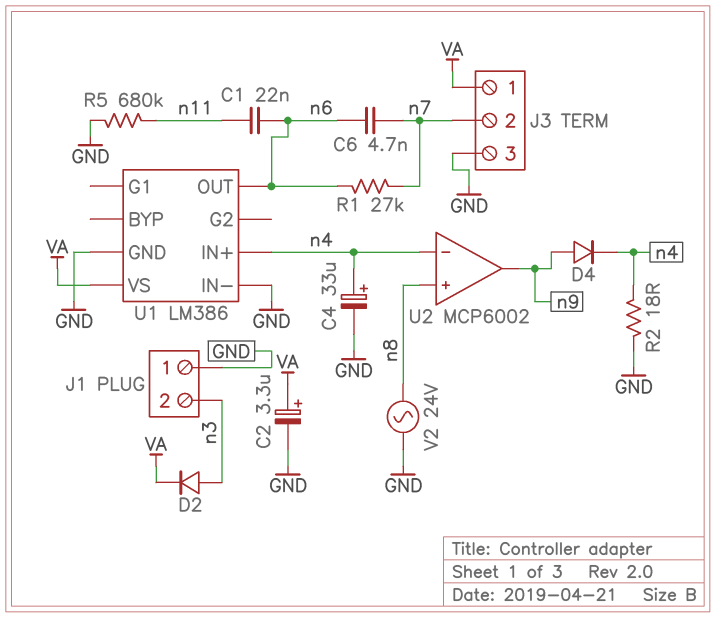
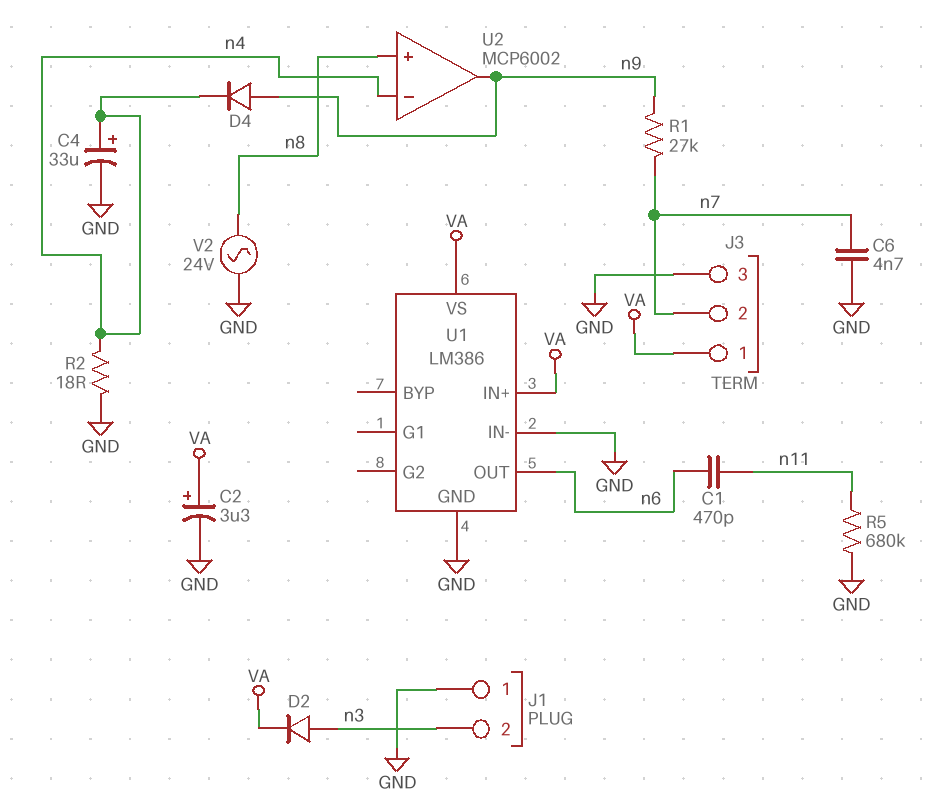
C1: 22nF (n6, n11) -> 470pF (n6, n11)
C6: 4.7nF (n6, n7) -> 4.7nF (GND, n7)
R1: 27k (n6, n7) -> 27k (n7, n9)
U1 pin IN+: n4 -> VA

